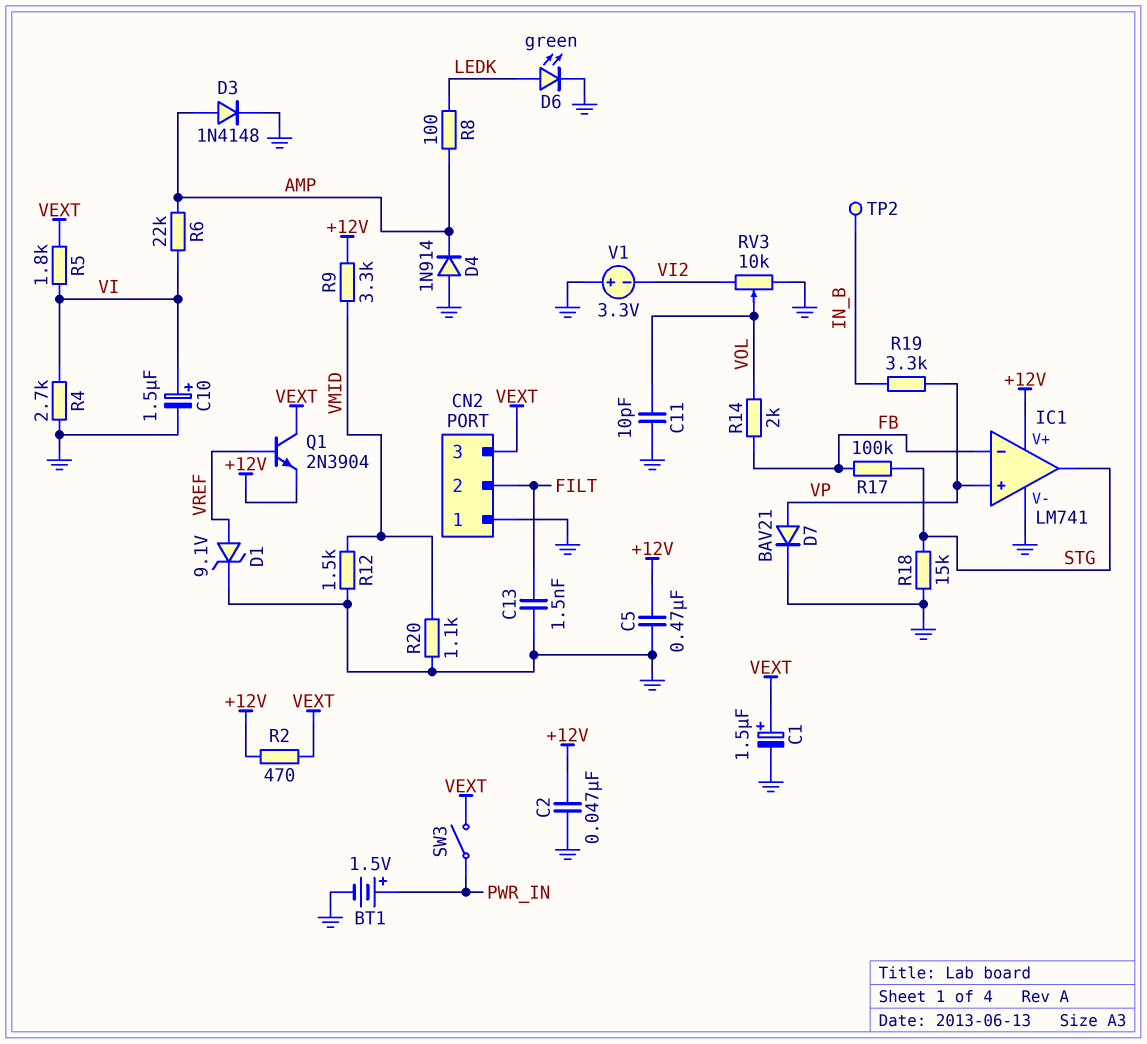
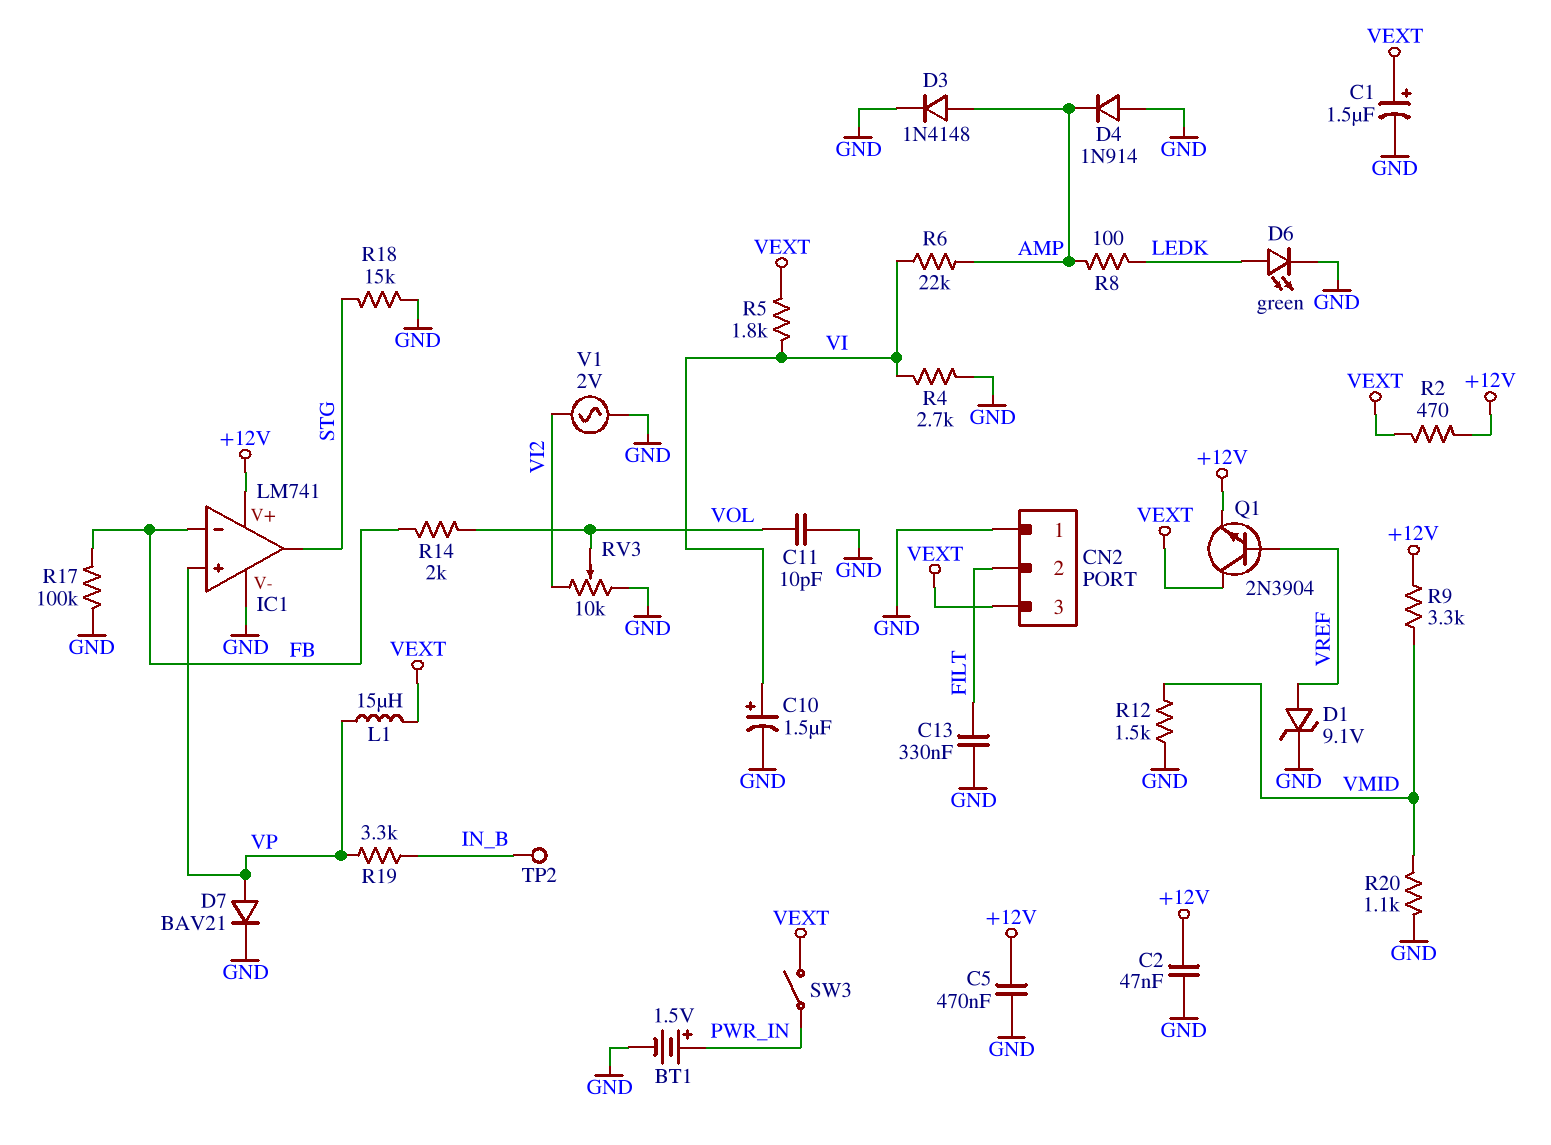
C13: 1.5nF (FILT, GND) -> 330nF (FILT, GND)
L1: none -> 15uH (VEXT, VP)
R17: 100k (FB, STG) -> 100k (FB, GND)
V1: 3.3V (plus GND, minus VI2) -> AC 2V (GND, VI2)

